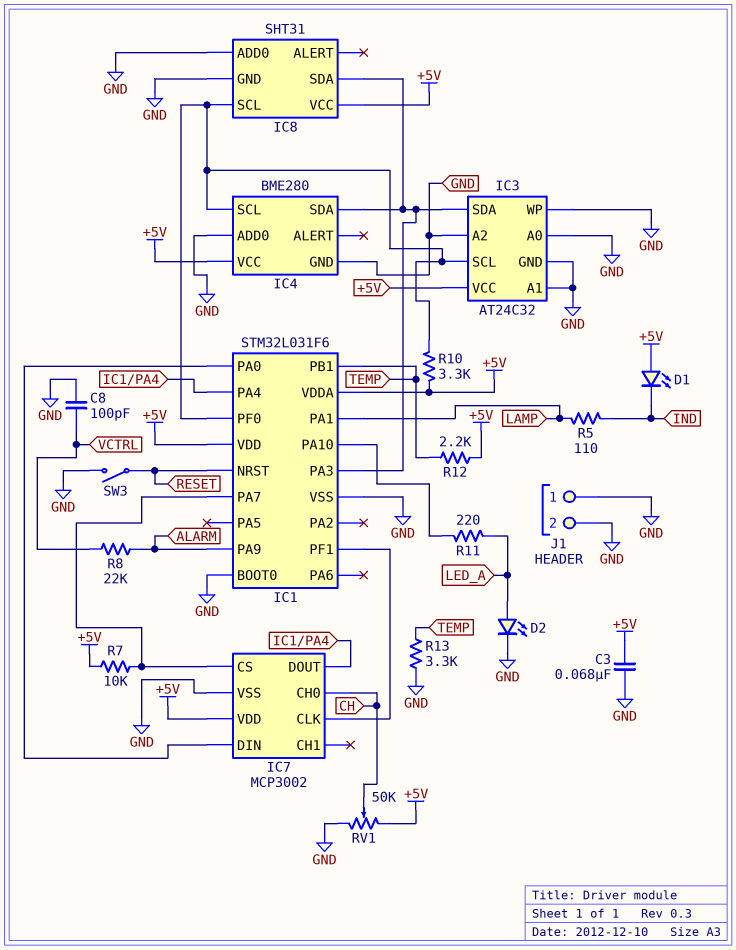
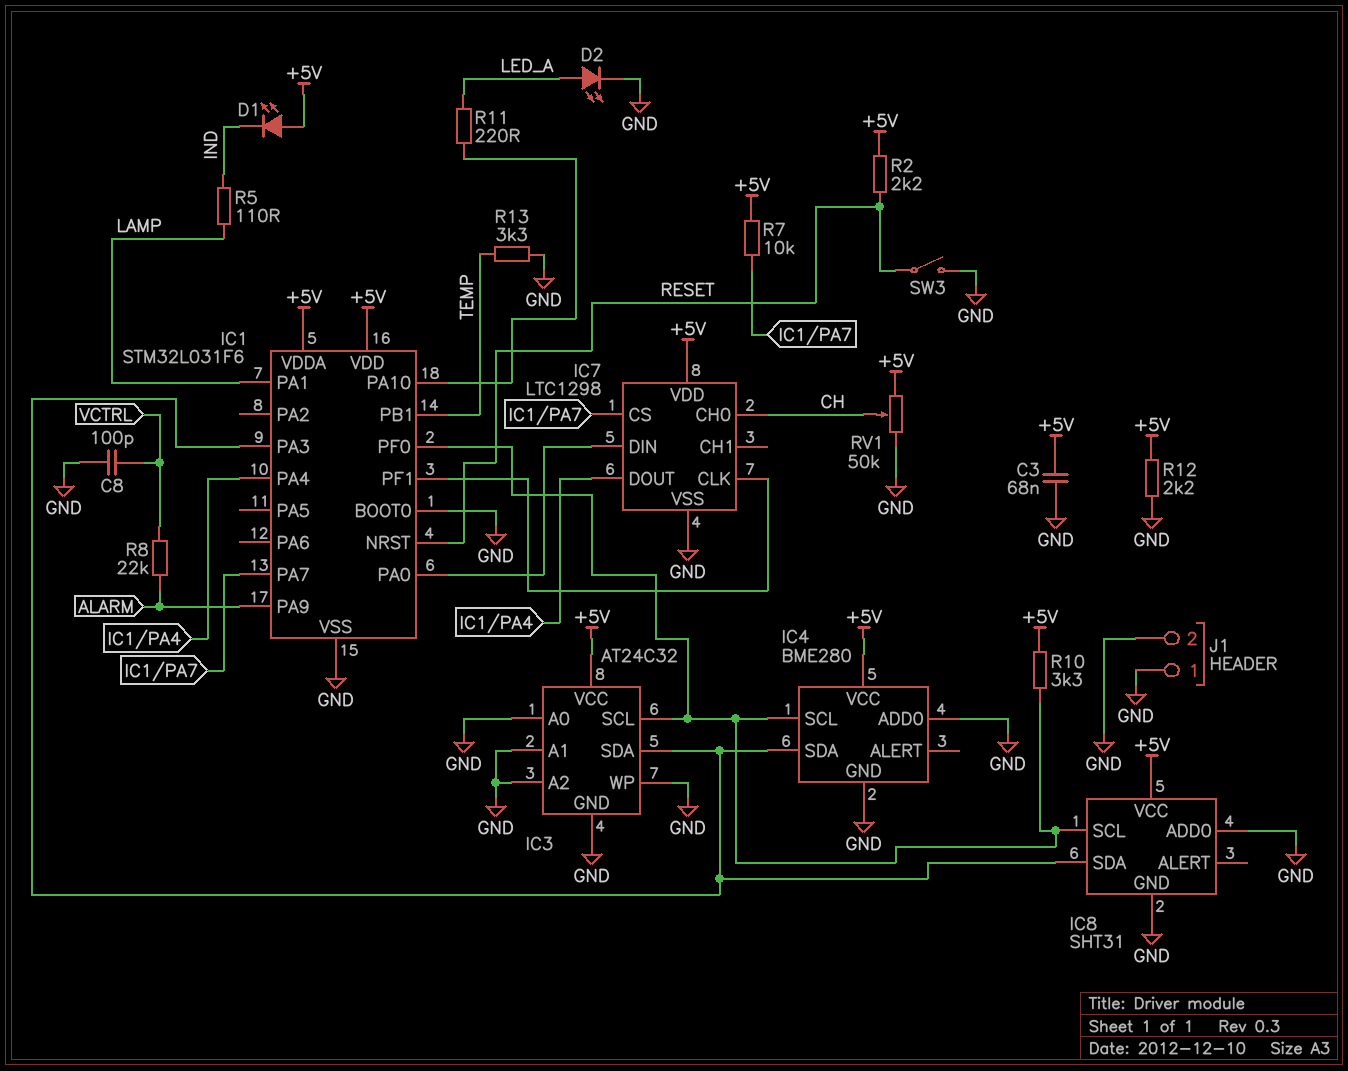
IC7: MCP3002 -> LTC1298
R2: none -> 2.2k (+5V, RESET)
R12: 2.2k (+5V, TEMP) -> 2.2k (+5V, GND)

